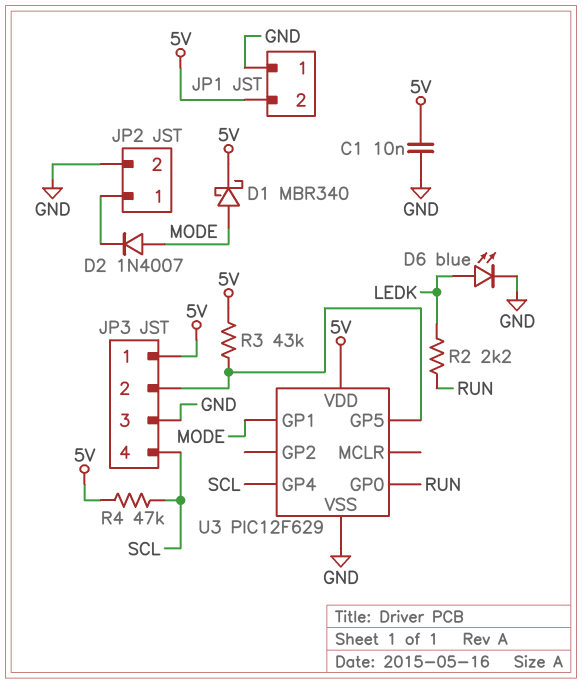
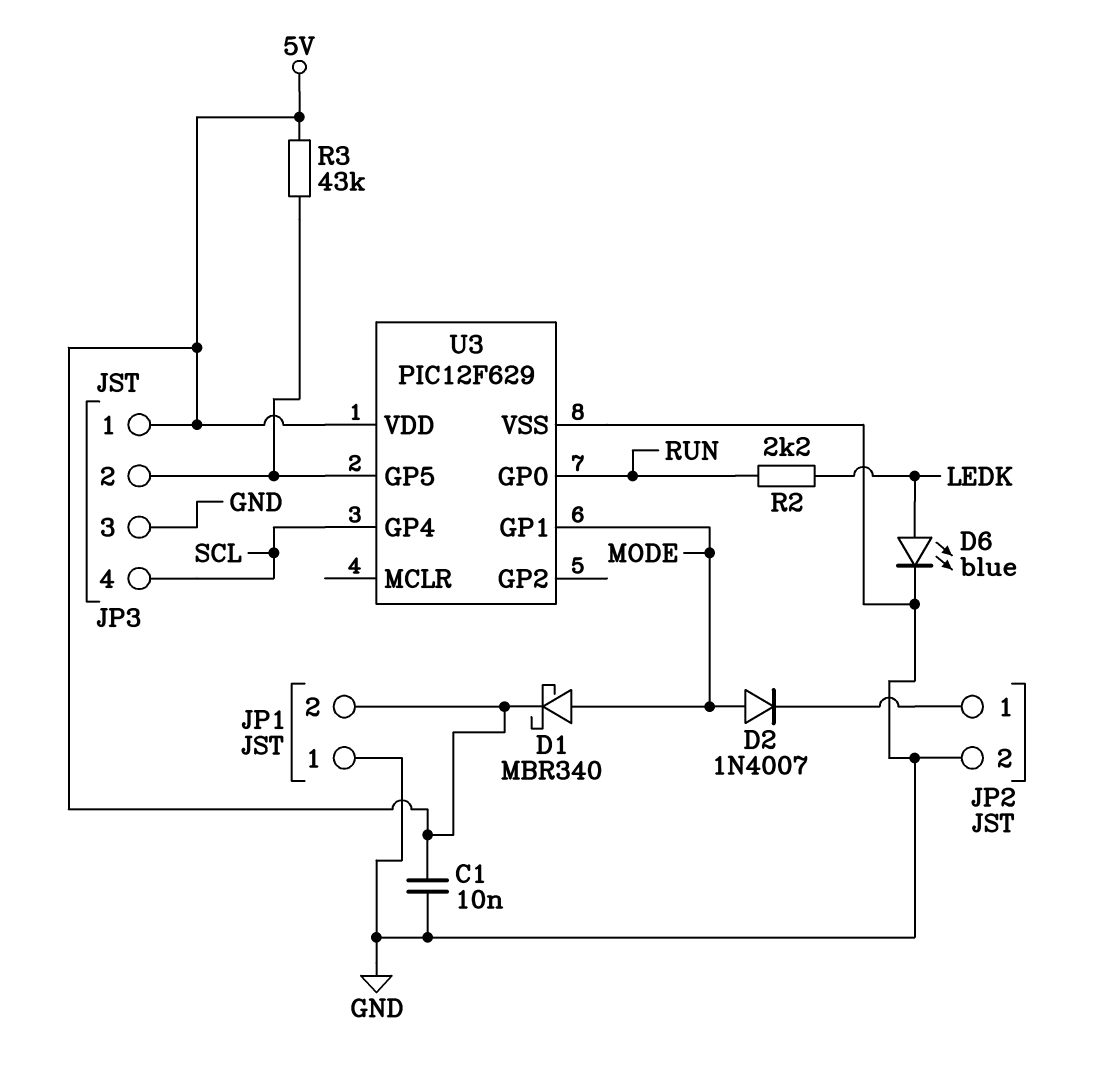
R4: 47k (5V, SCL) -> none

